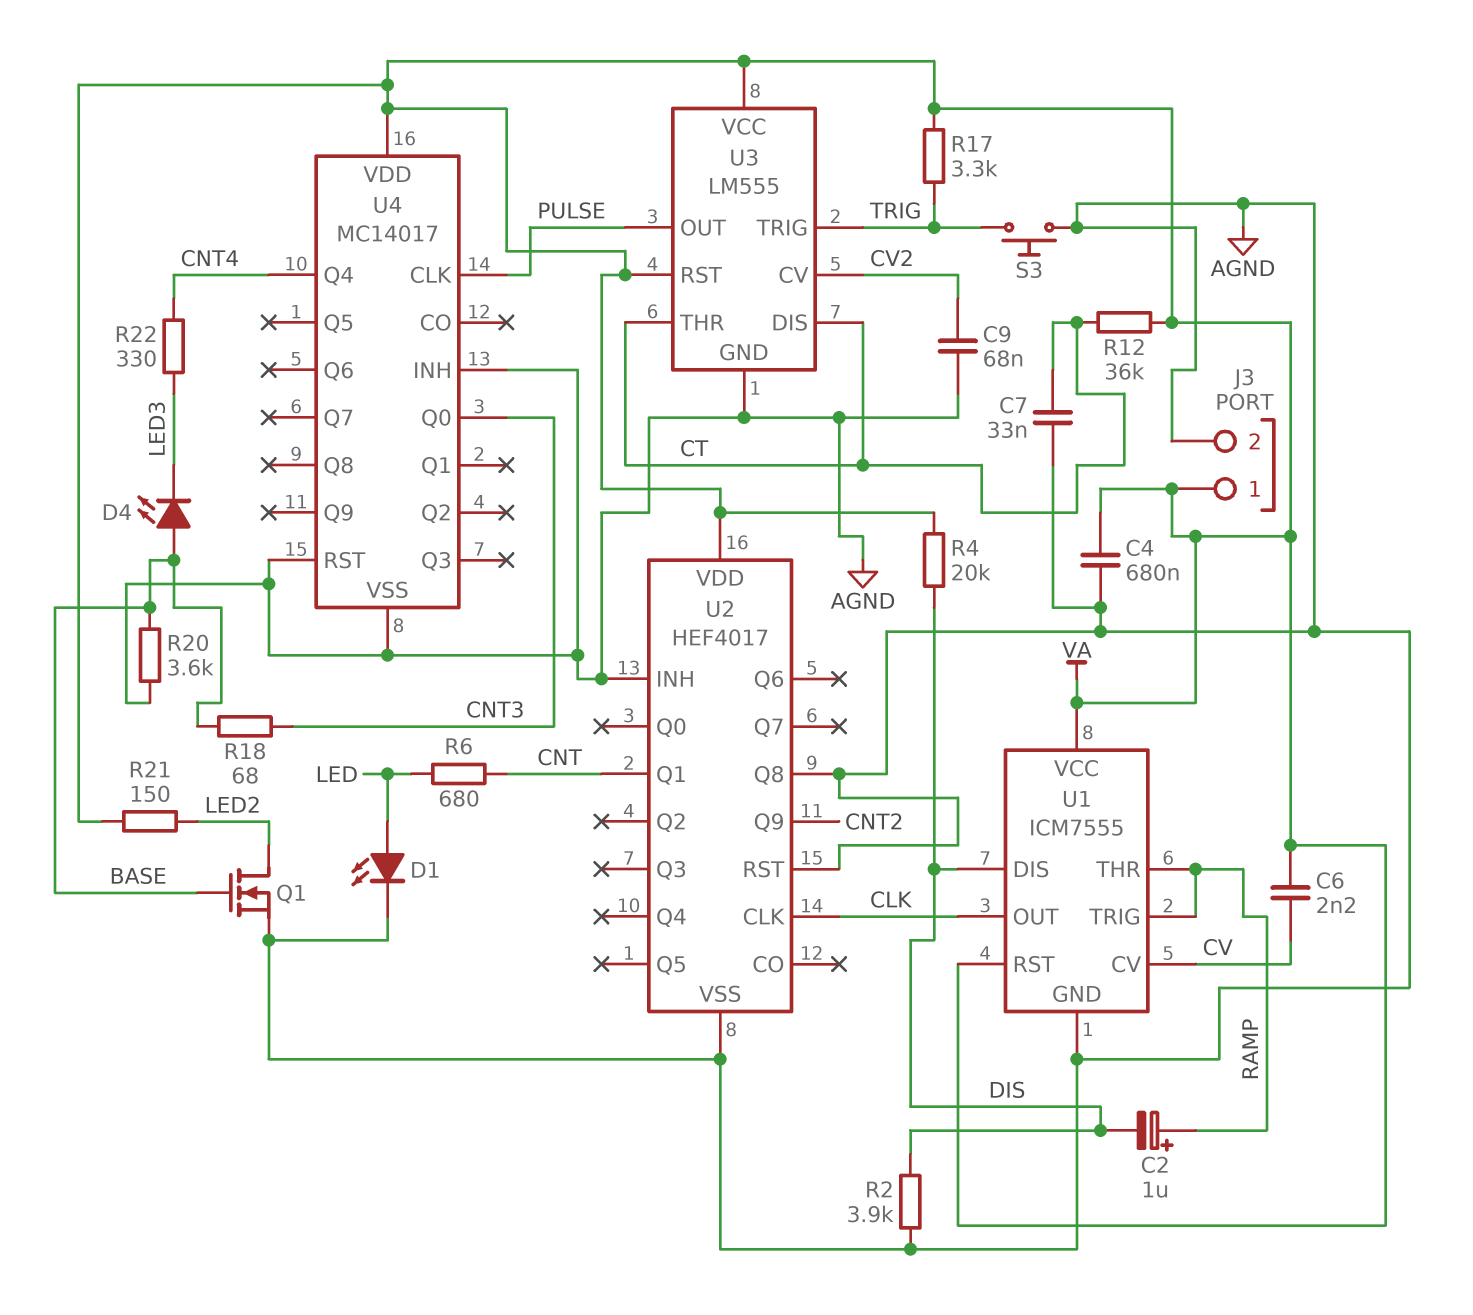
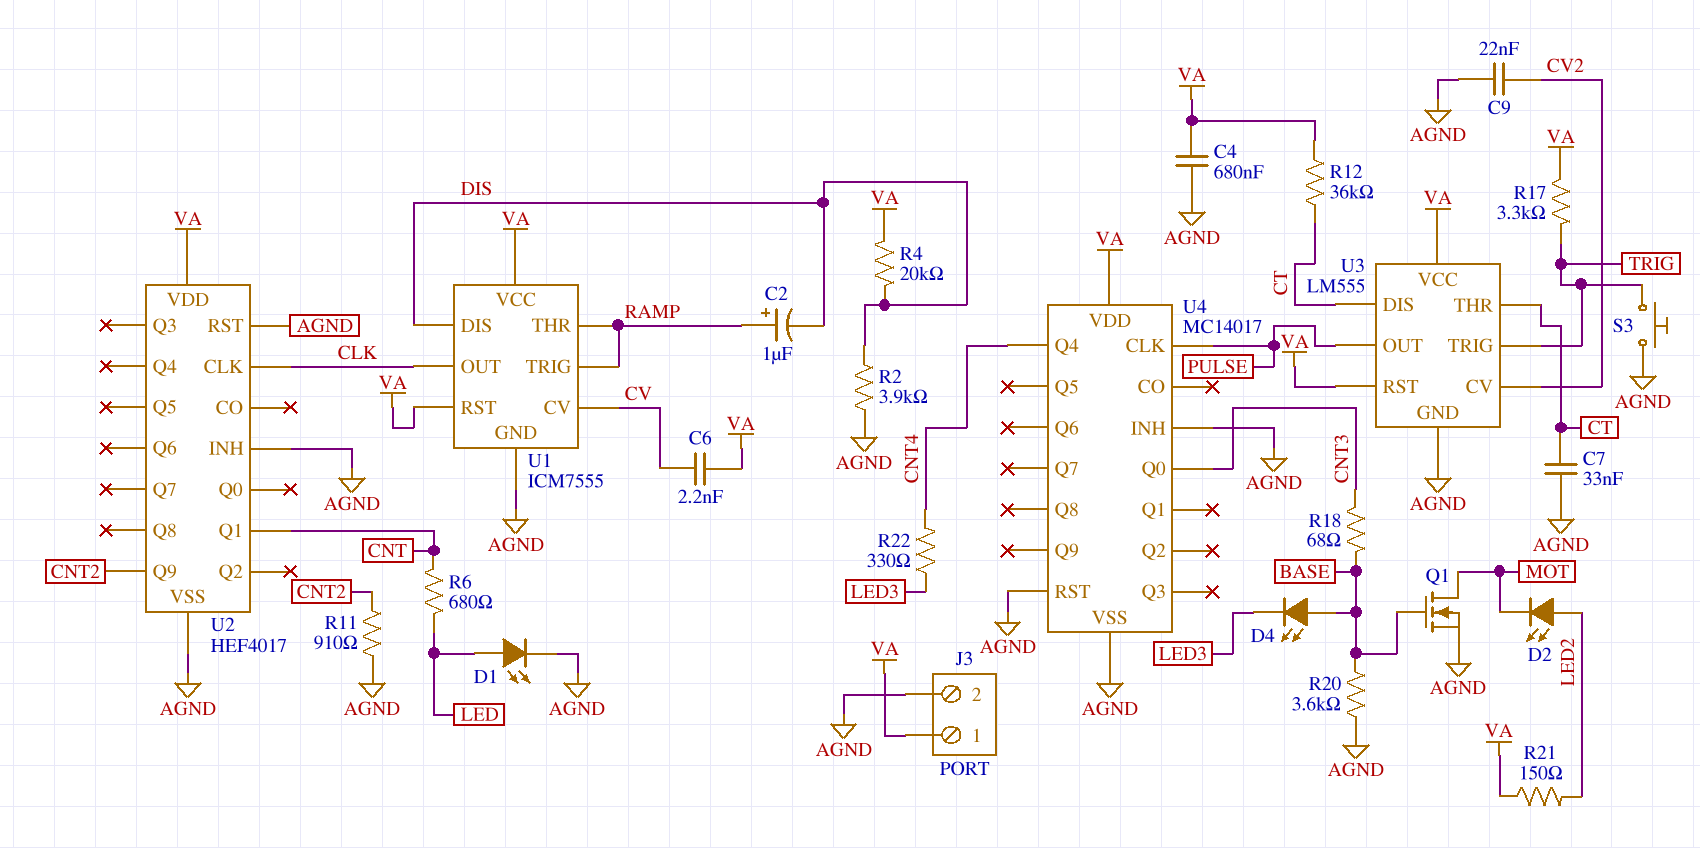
C9: 68nF (AGND, CV2) -> 22nF (AGND, CV2)
D2: none -> LED (A LED2, K MOT)
Q1: NMOS (G BASE, D LED2, S AGND) -> NMOS (G BASE, D MOT, S AGND)
R11: none -> 910 (AGND, CNT2)
U2 pin Q8: AGND -> none

